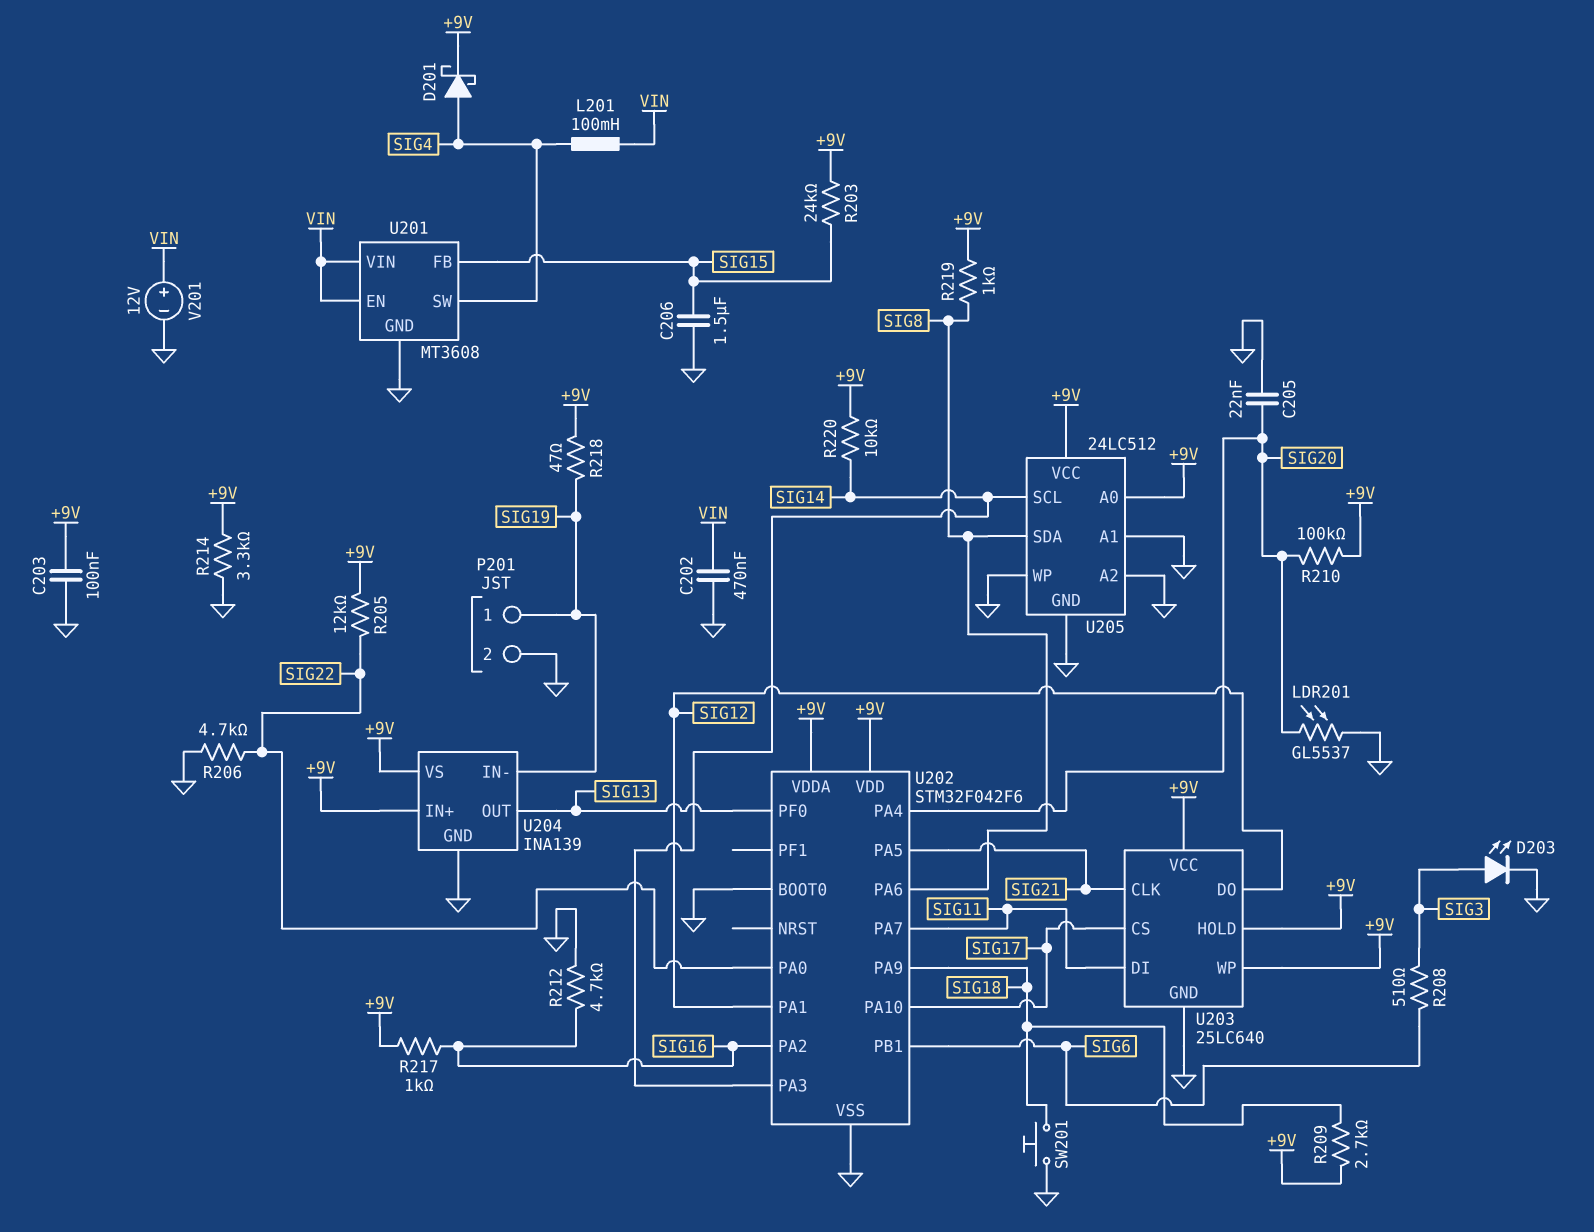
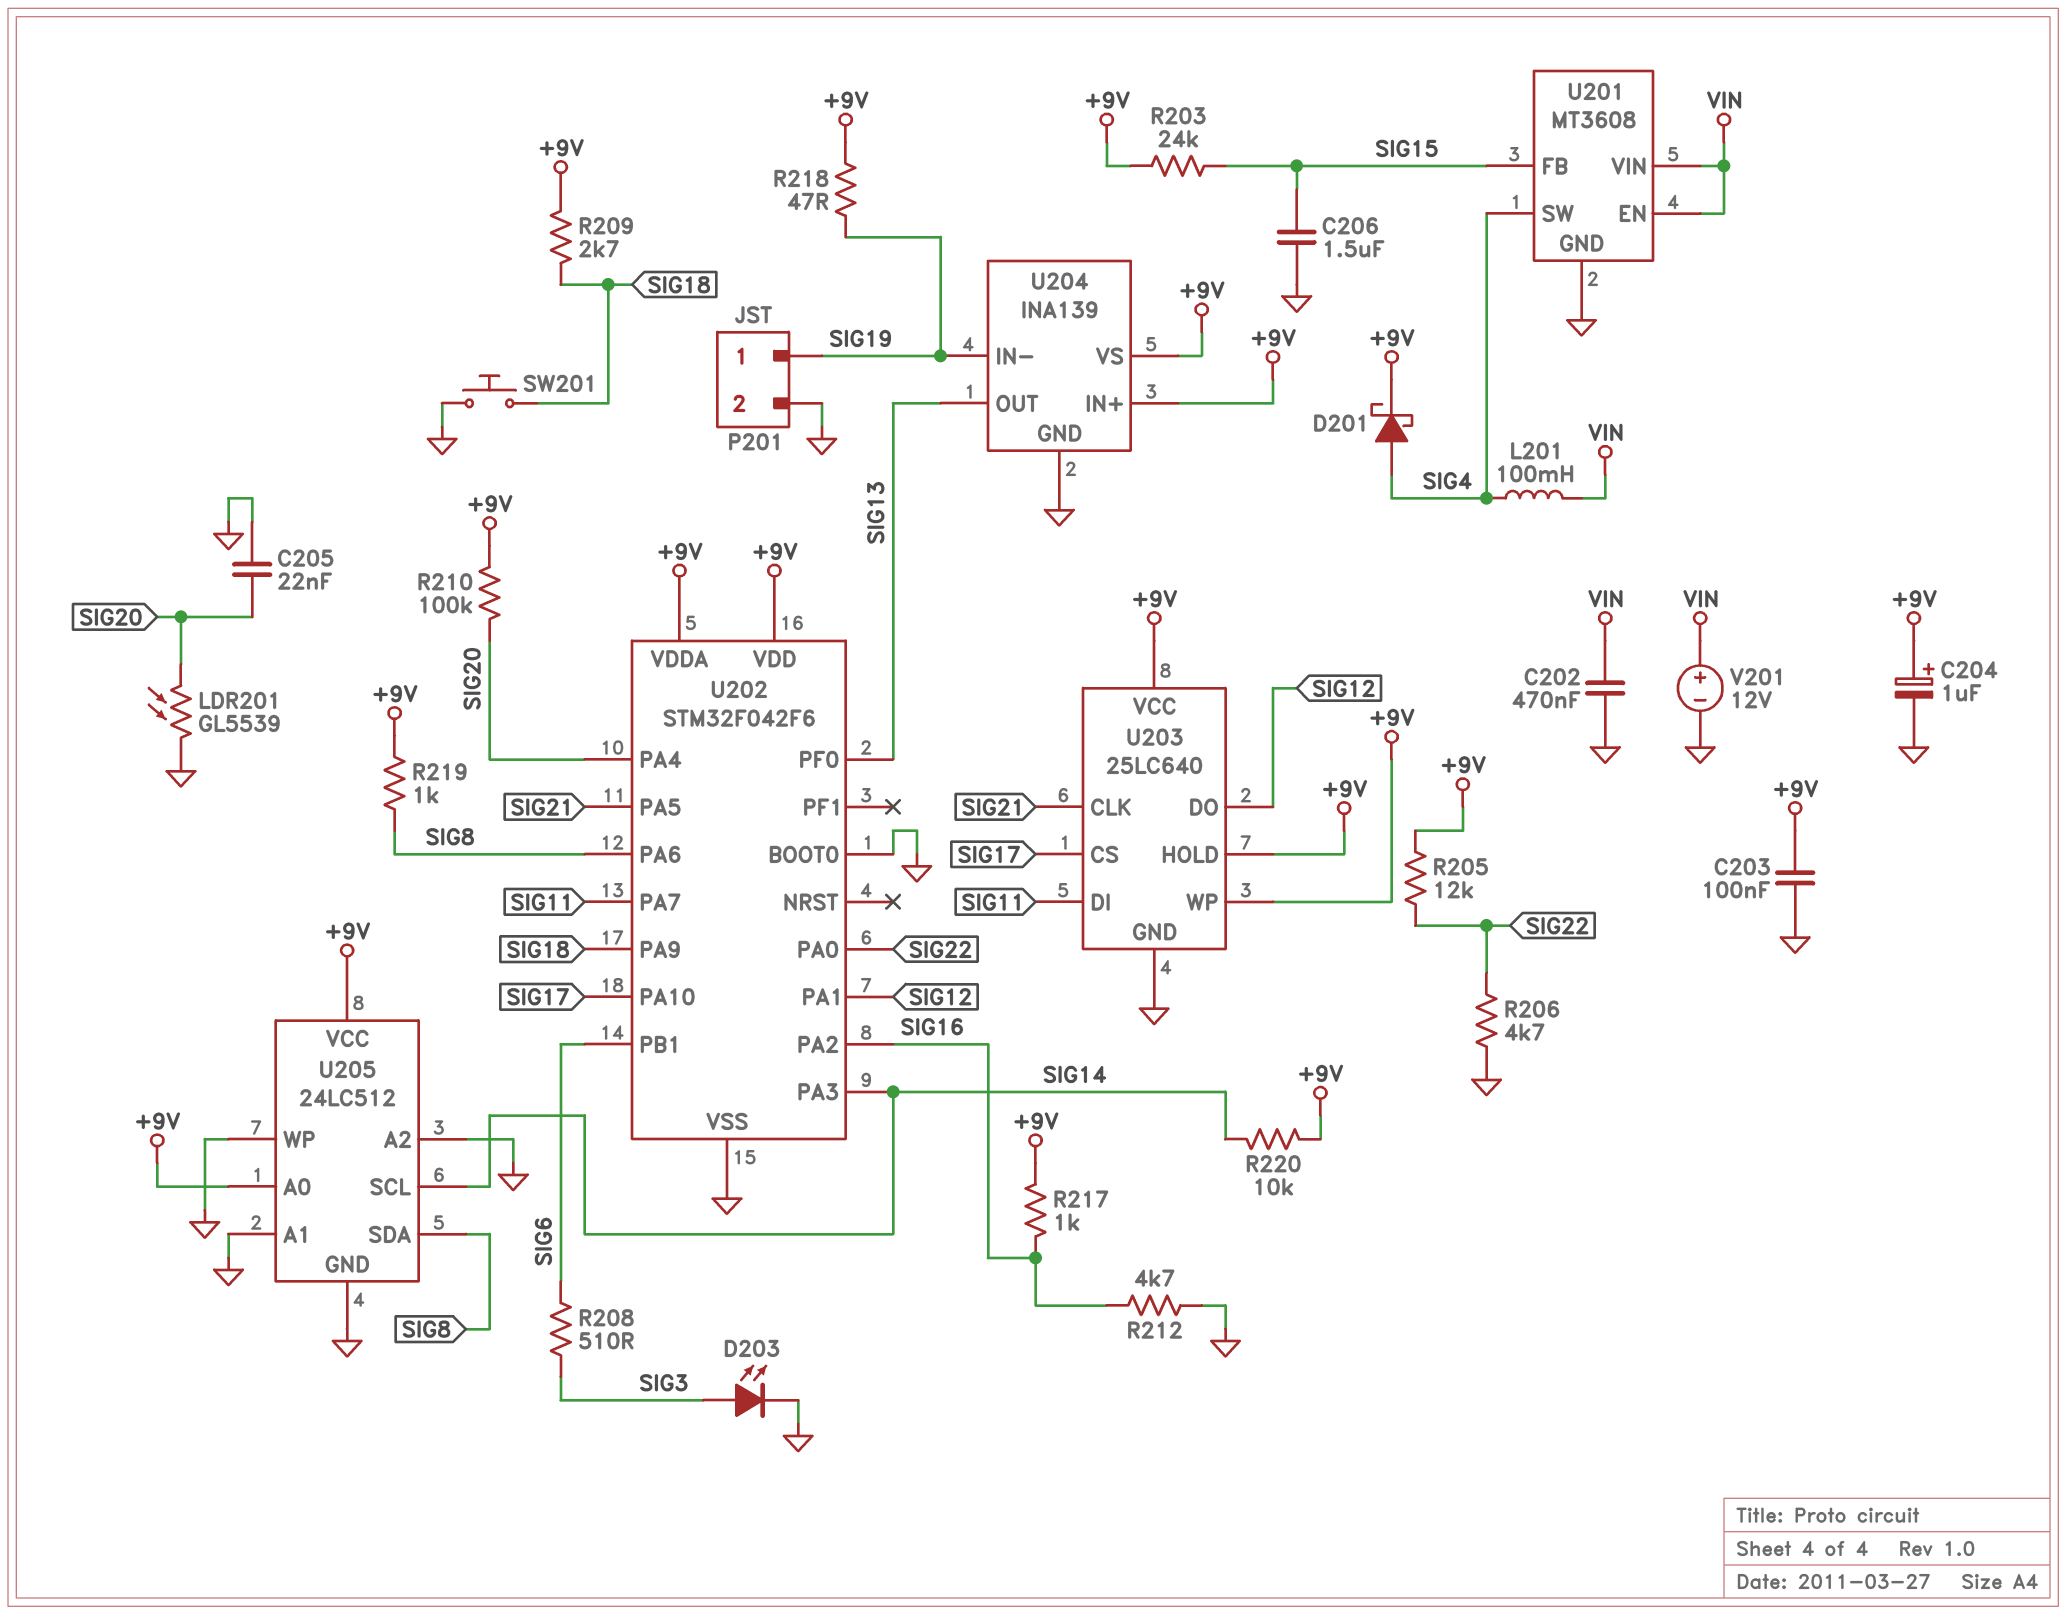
C204: none -> 1uF (plus +9V, minus GND)
LDR201: GL5537 (GND, SIG20) -> GL5539 (GND, SIG20)
R214: 3.3k (+9V, GND) -> none

